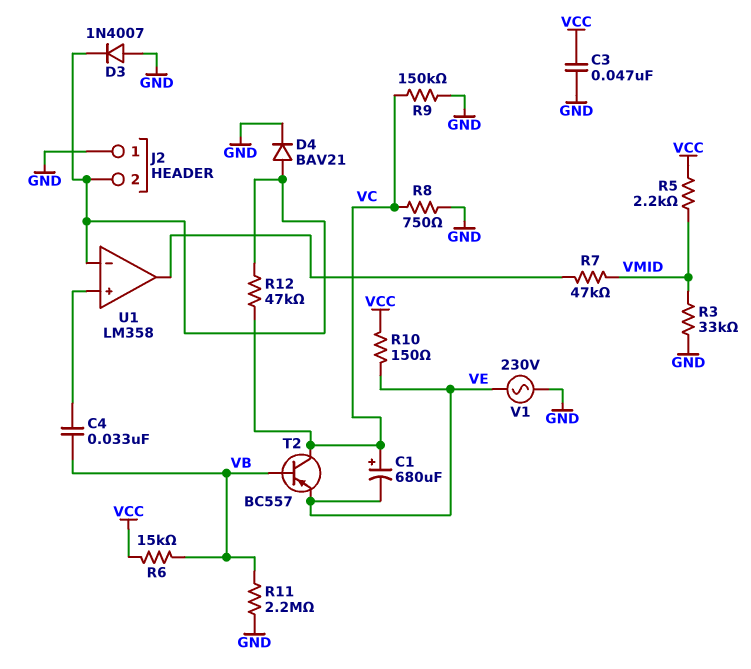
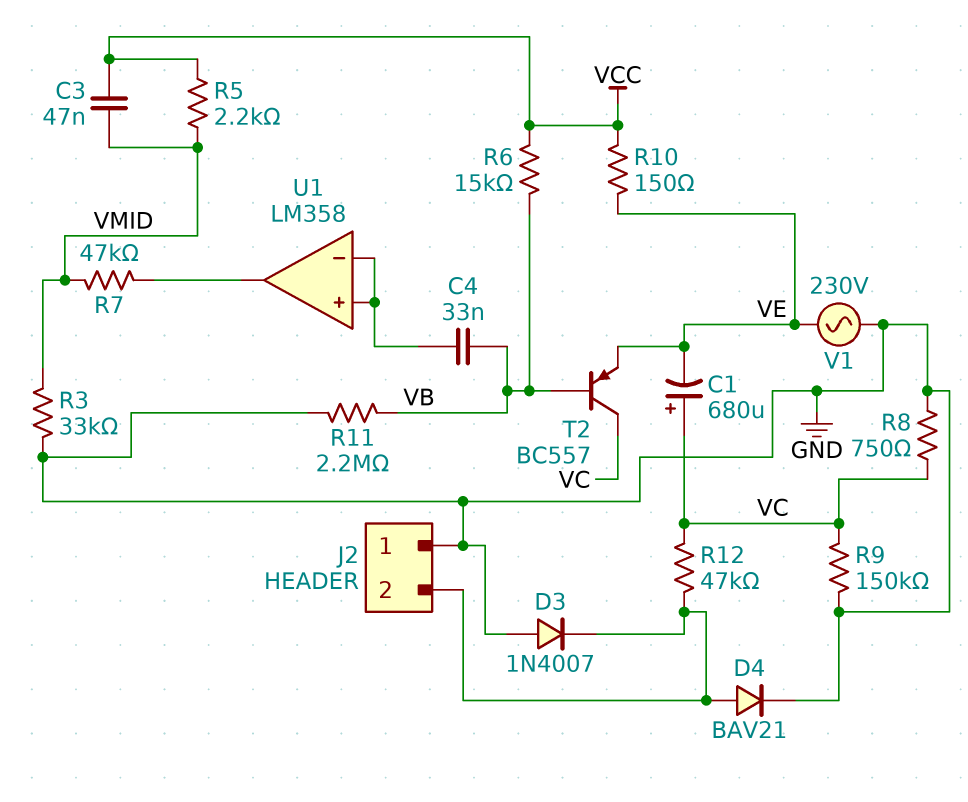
C3: 47nF (GND, VCC) -> 47nF (VCC, VMID)
U1 pin in-: J2/2 -> U1/in+

